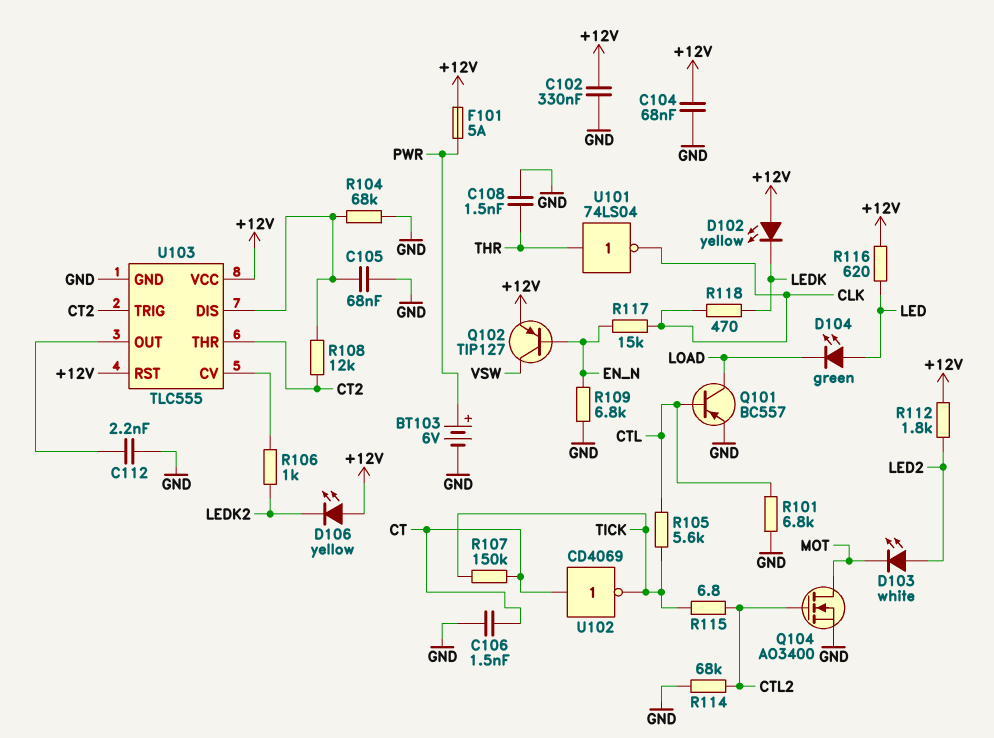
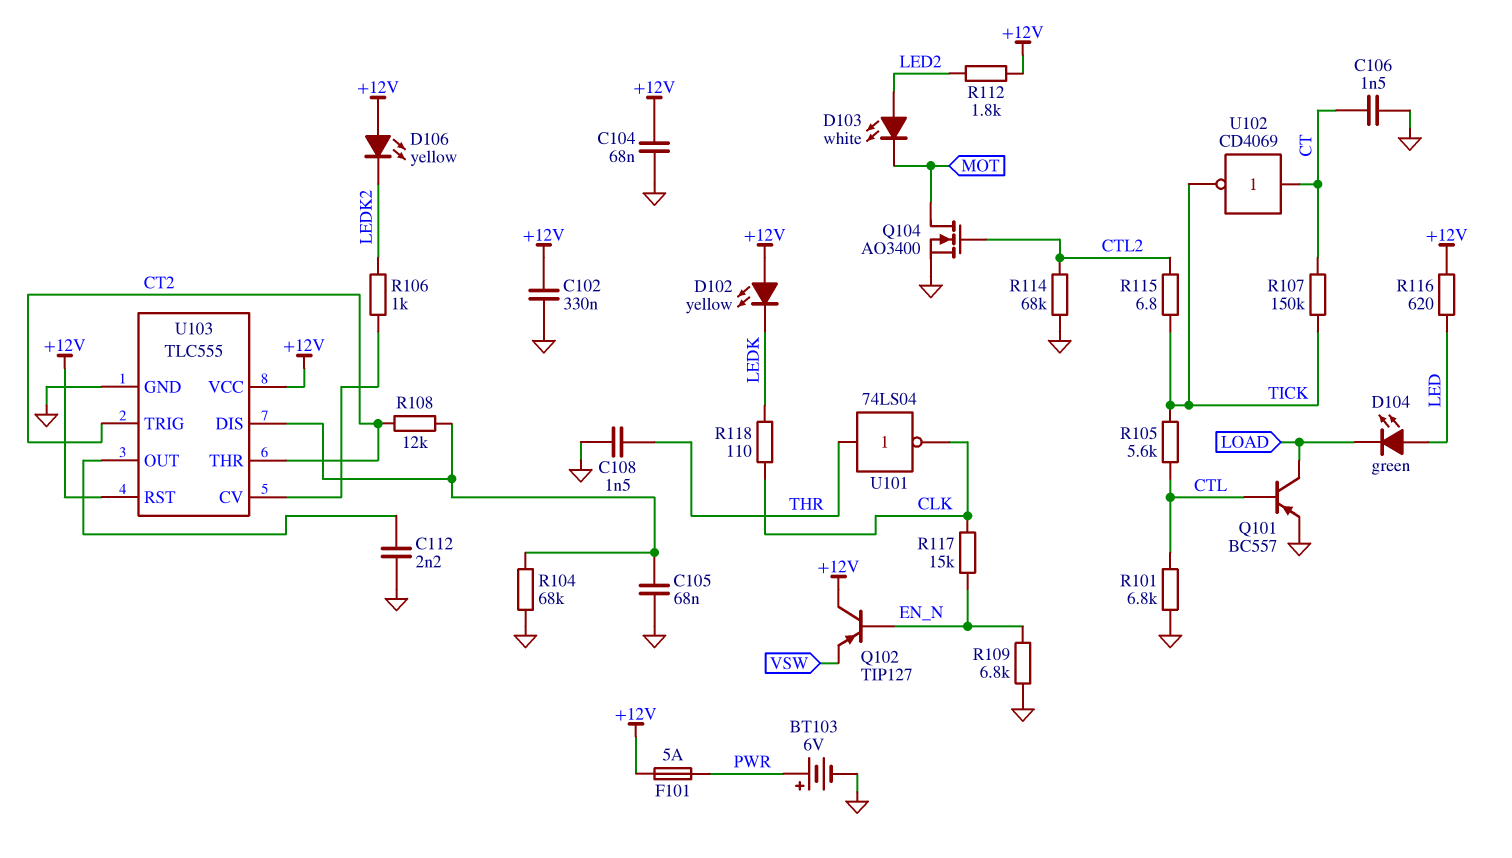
Q102: PNP TIP127 (B EN_N, C VSW, E +12V) -> PNP TIP127 (B EN_N, C +12V, E VSW)
R118: 470 (CLK, LEDK) -> 110 (CLK, LEDK)

